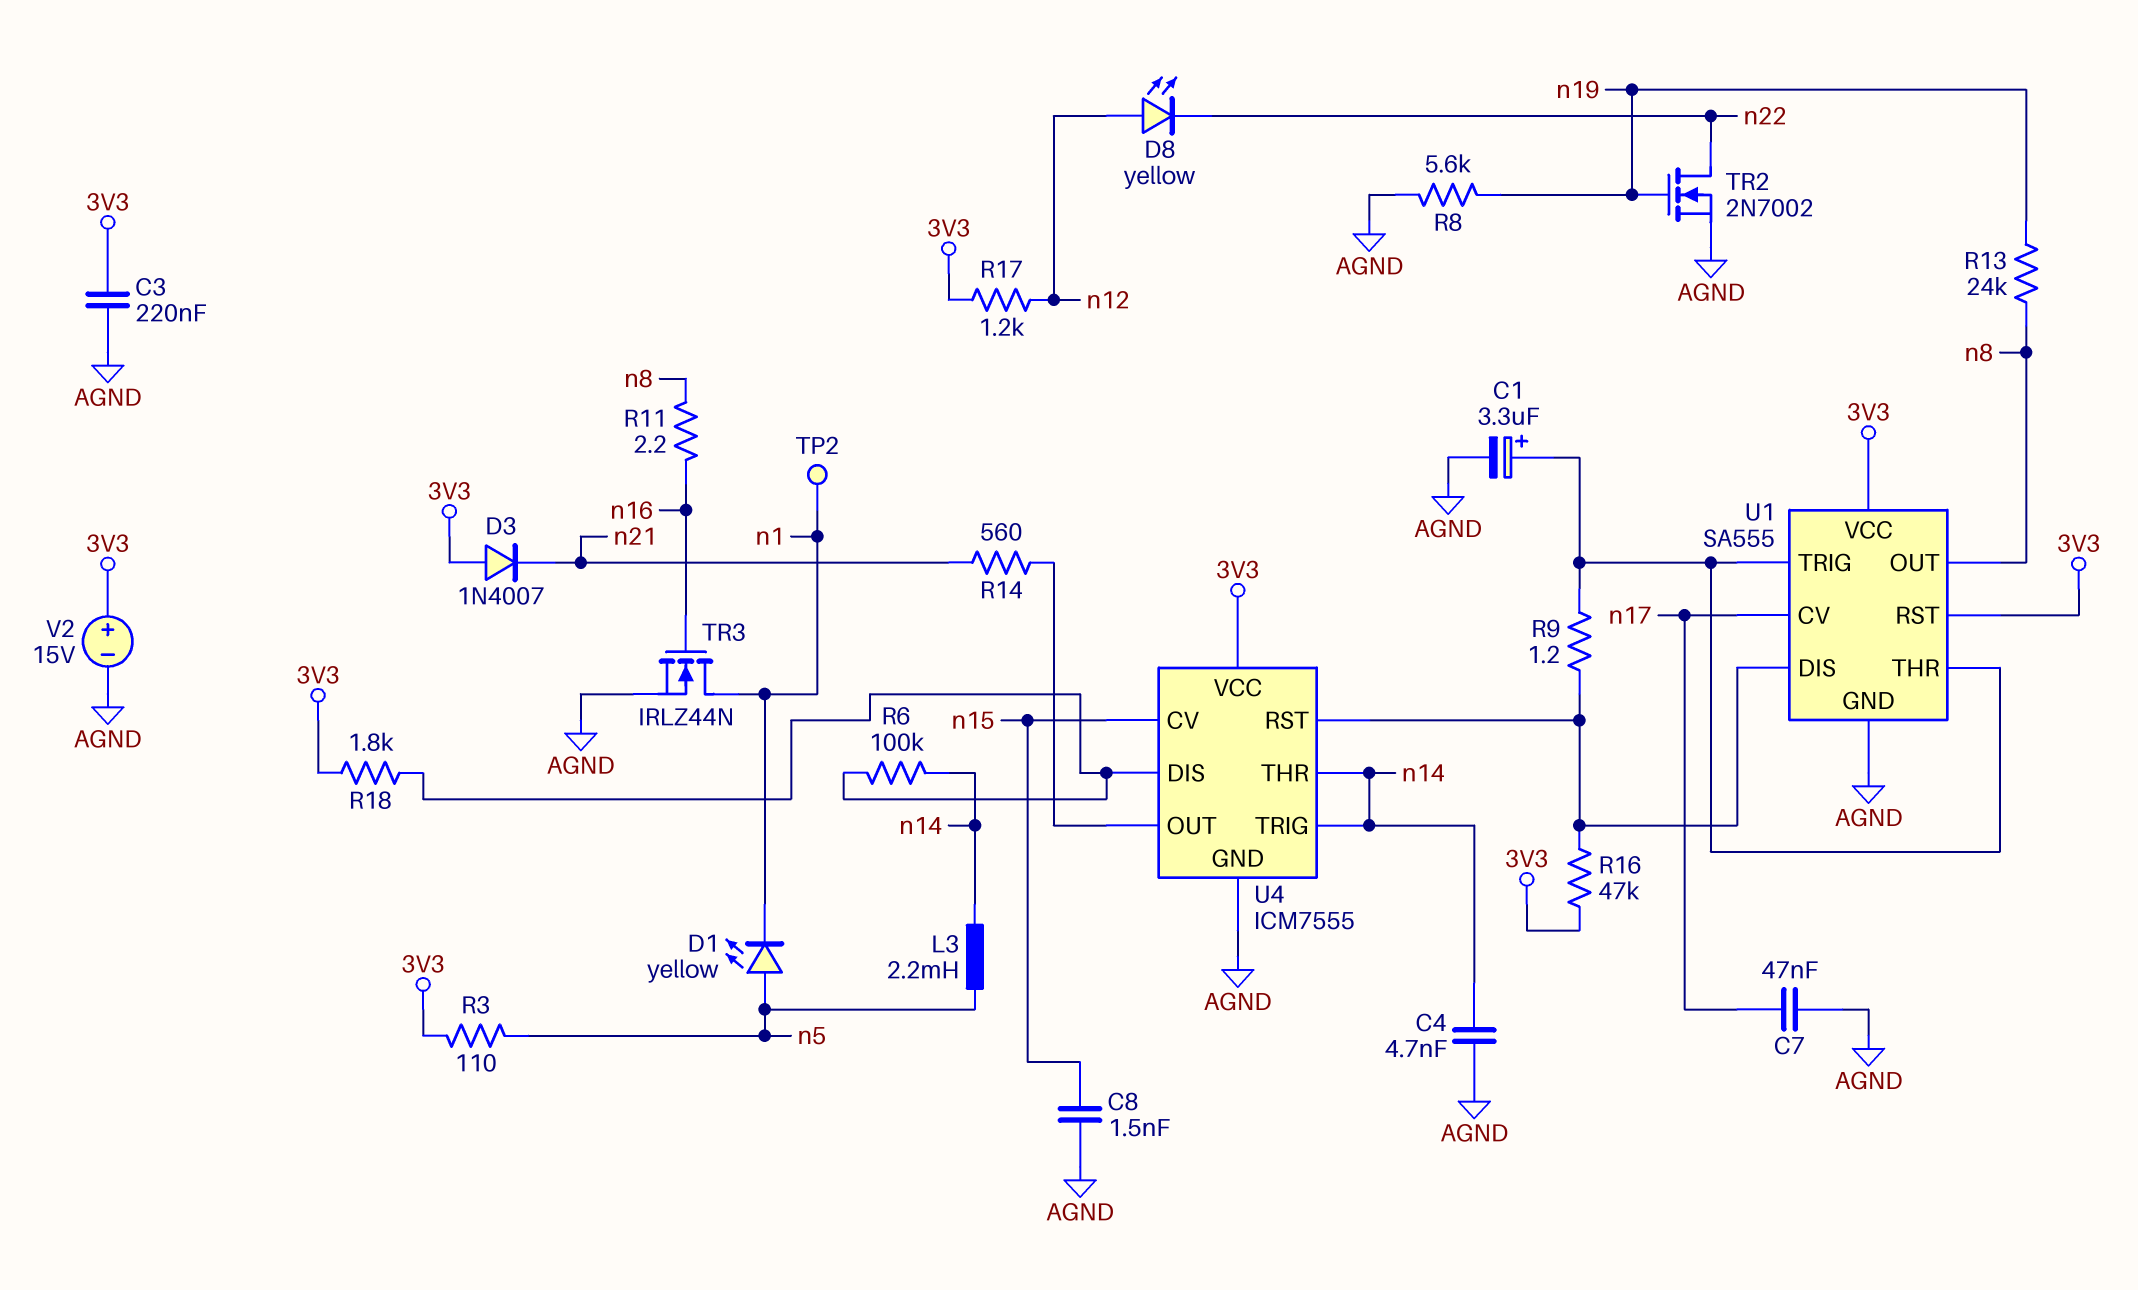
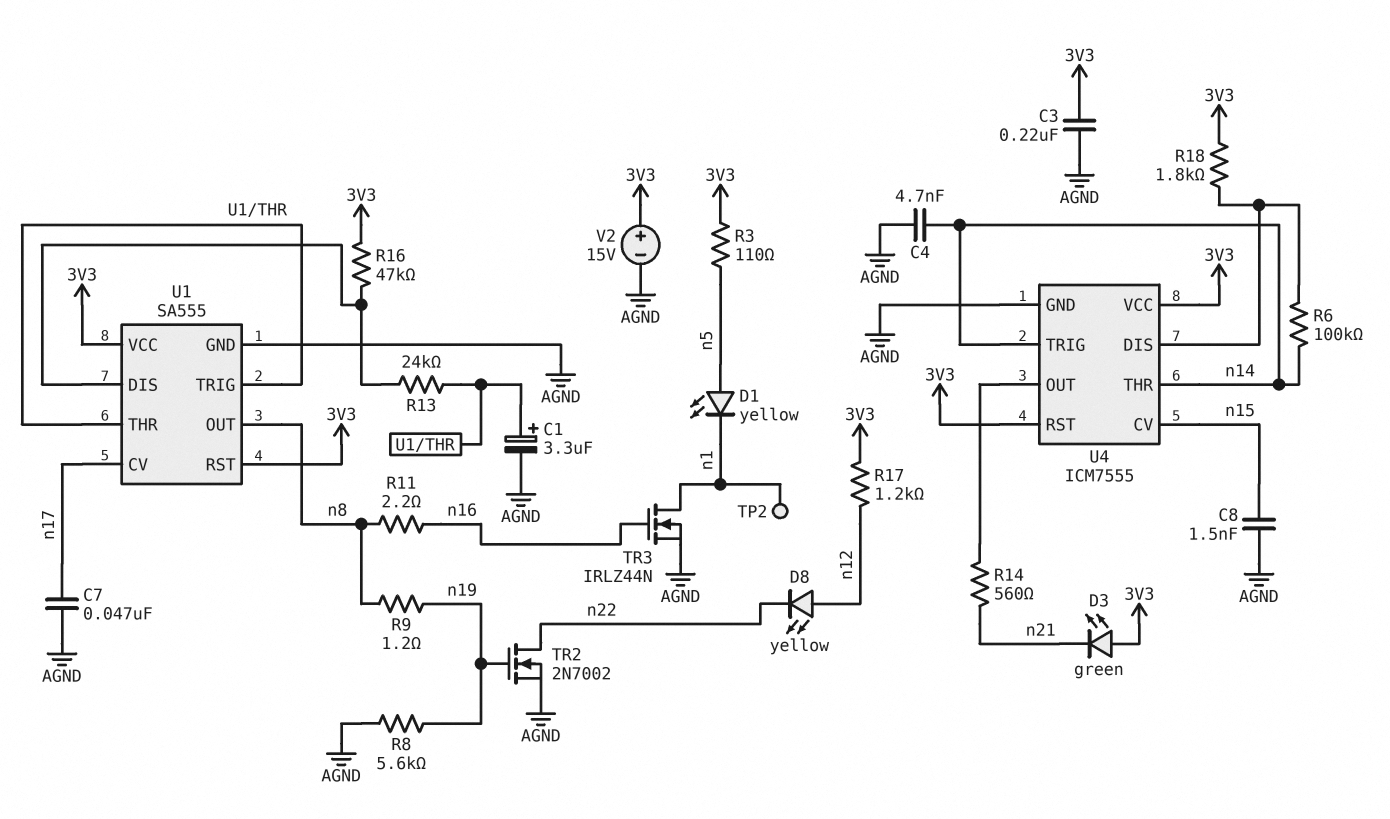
D3: diode 1N4007 (A 3V3, K n21) -> LED green (A 3V3, K n21)
L3: 2.2mH (n5, n14) -> none
R9: 1.2 (U1/DIS, U1/THR) -> 1.2 (n8, n19)
R13: 24k (n8, n19) -> 24k (U1/DIS, U1/THR)
U4 pin RST: U1/DIS -> 3V3

